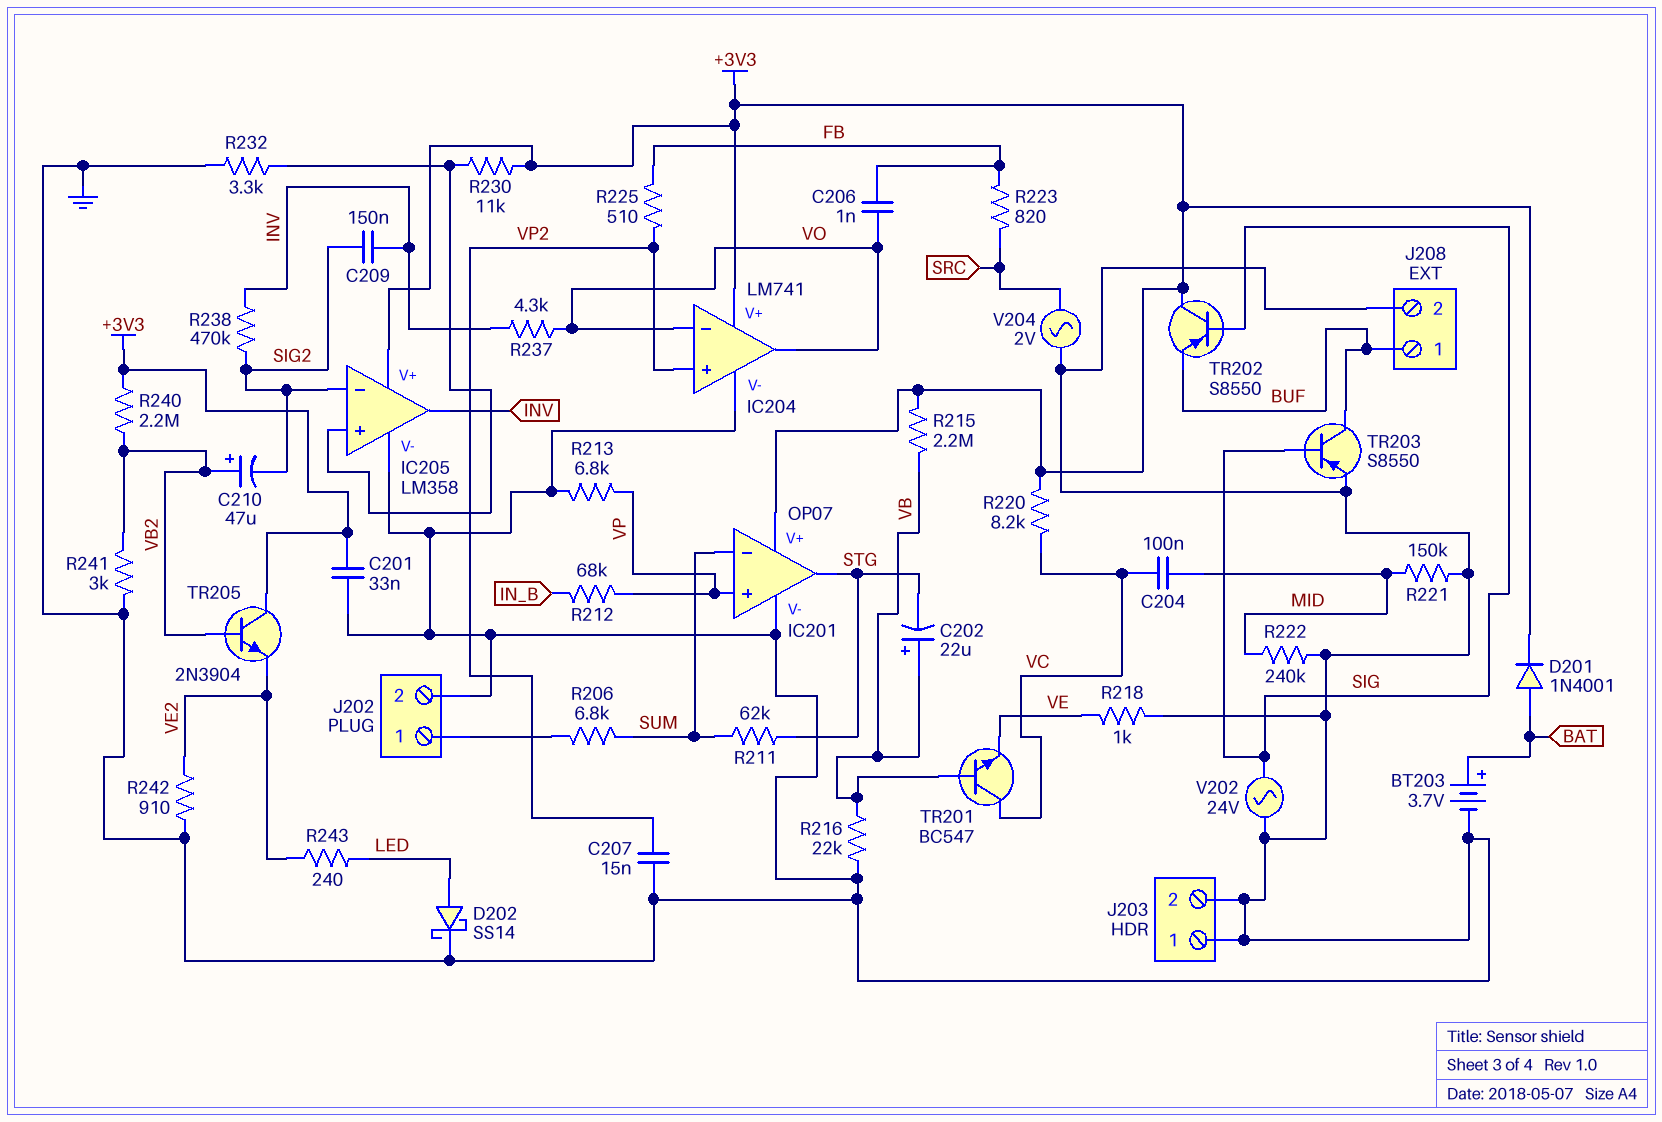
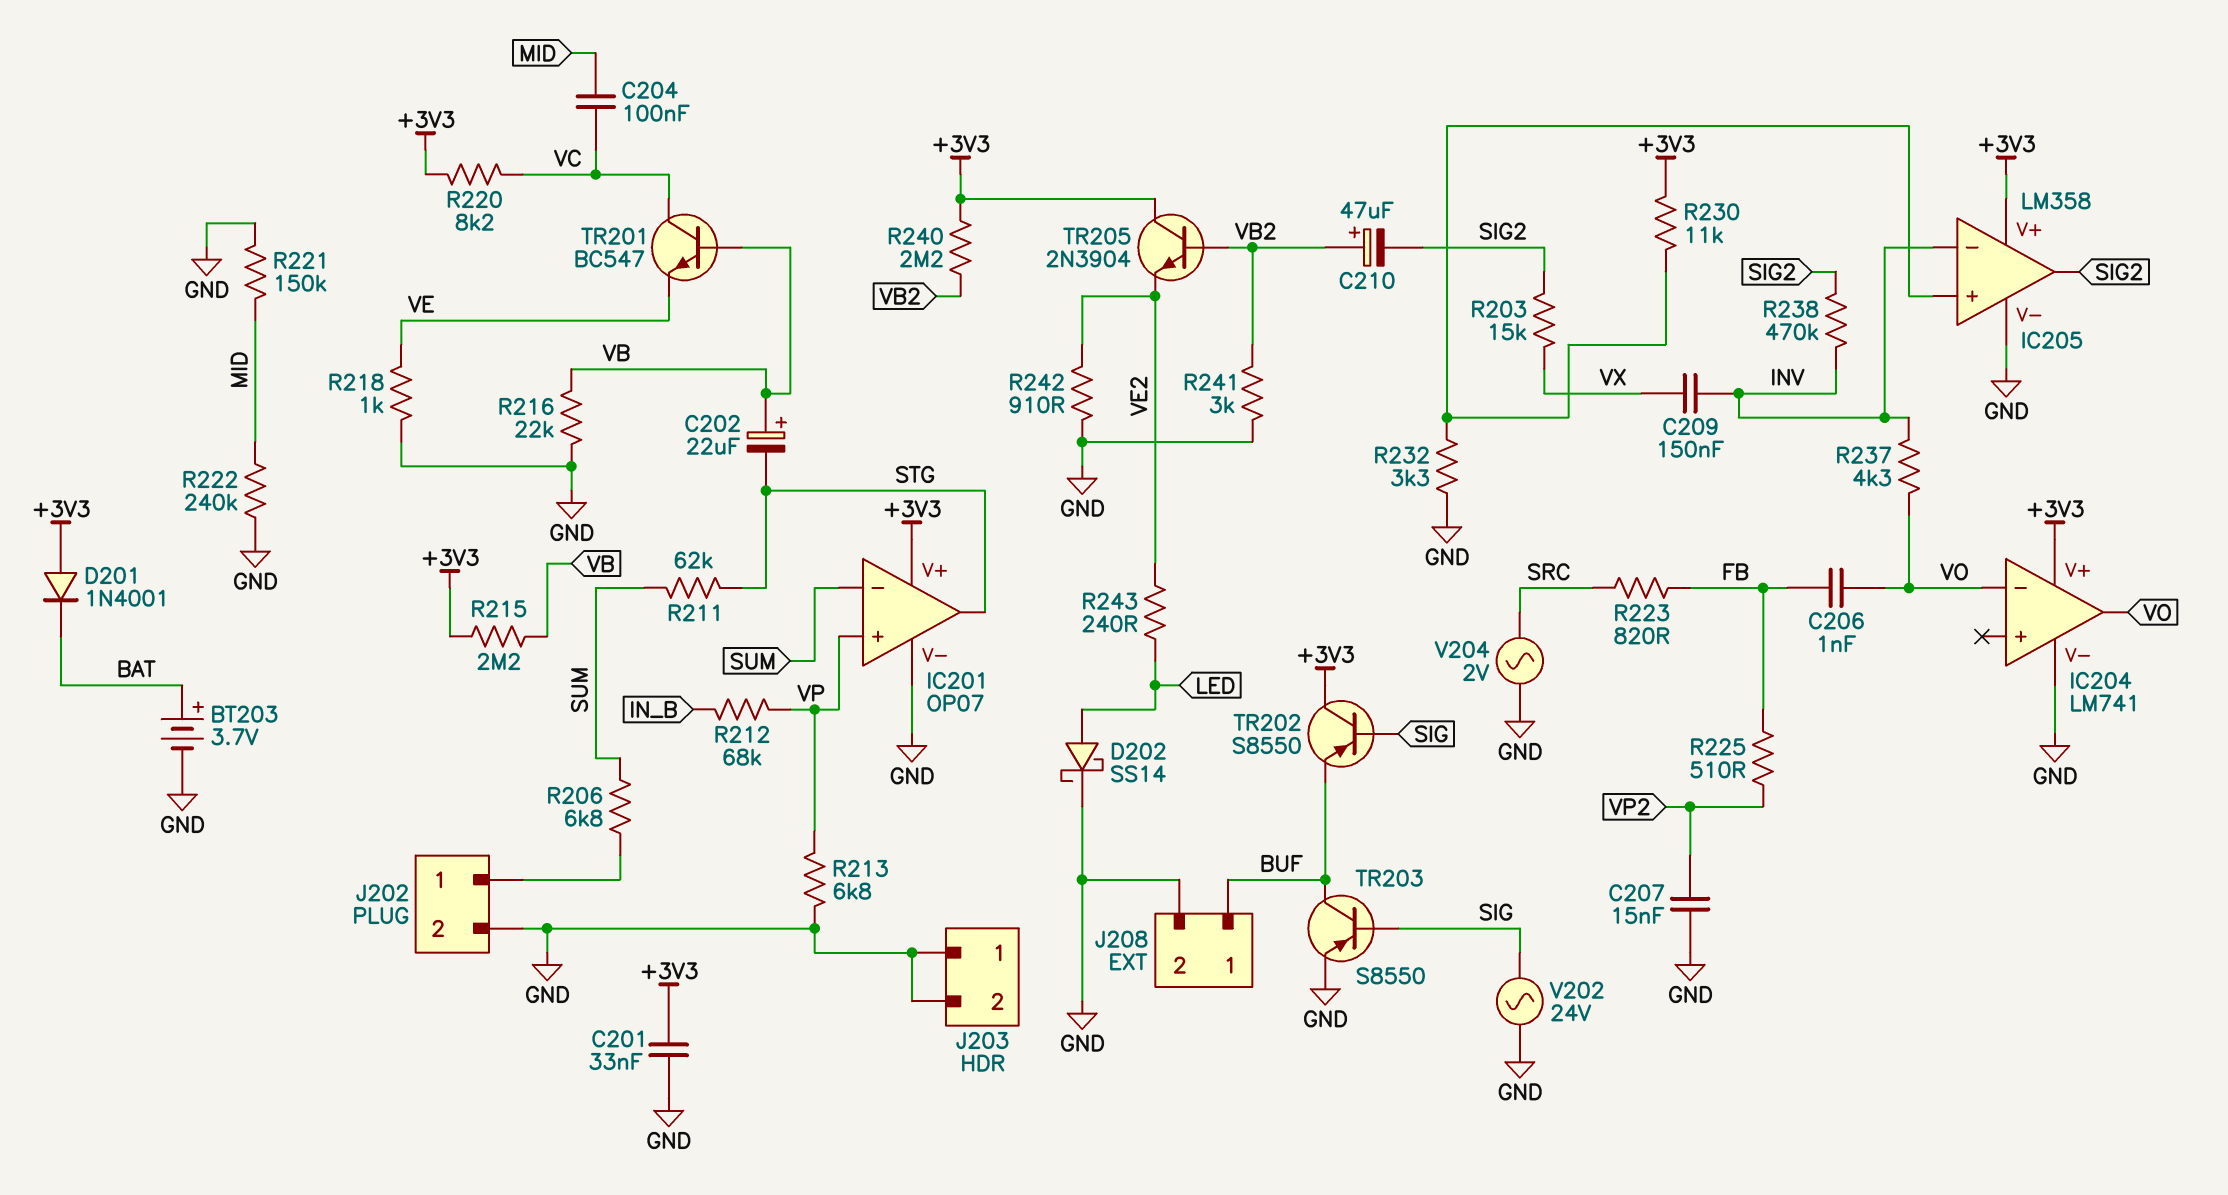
C209: 150nF (INV, SIG2) -> 150nF (INV, VX)
D201: diode 1N4001 (A BAT, K +3V3) -> diode 1N4001 (A +3V3, K BAT)
IC204 pin in+: VP2 -> none
IC205 pin in-: SIG2 -> INV
IC205 pin out: INV -> SIG2
R203: none -> 15k (SIG2, VX)

